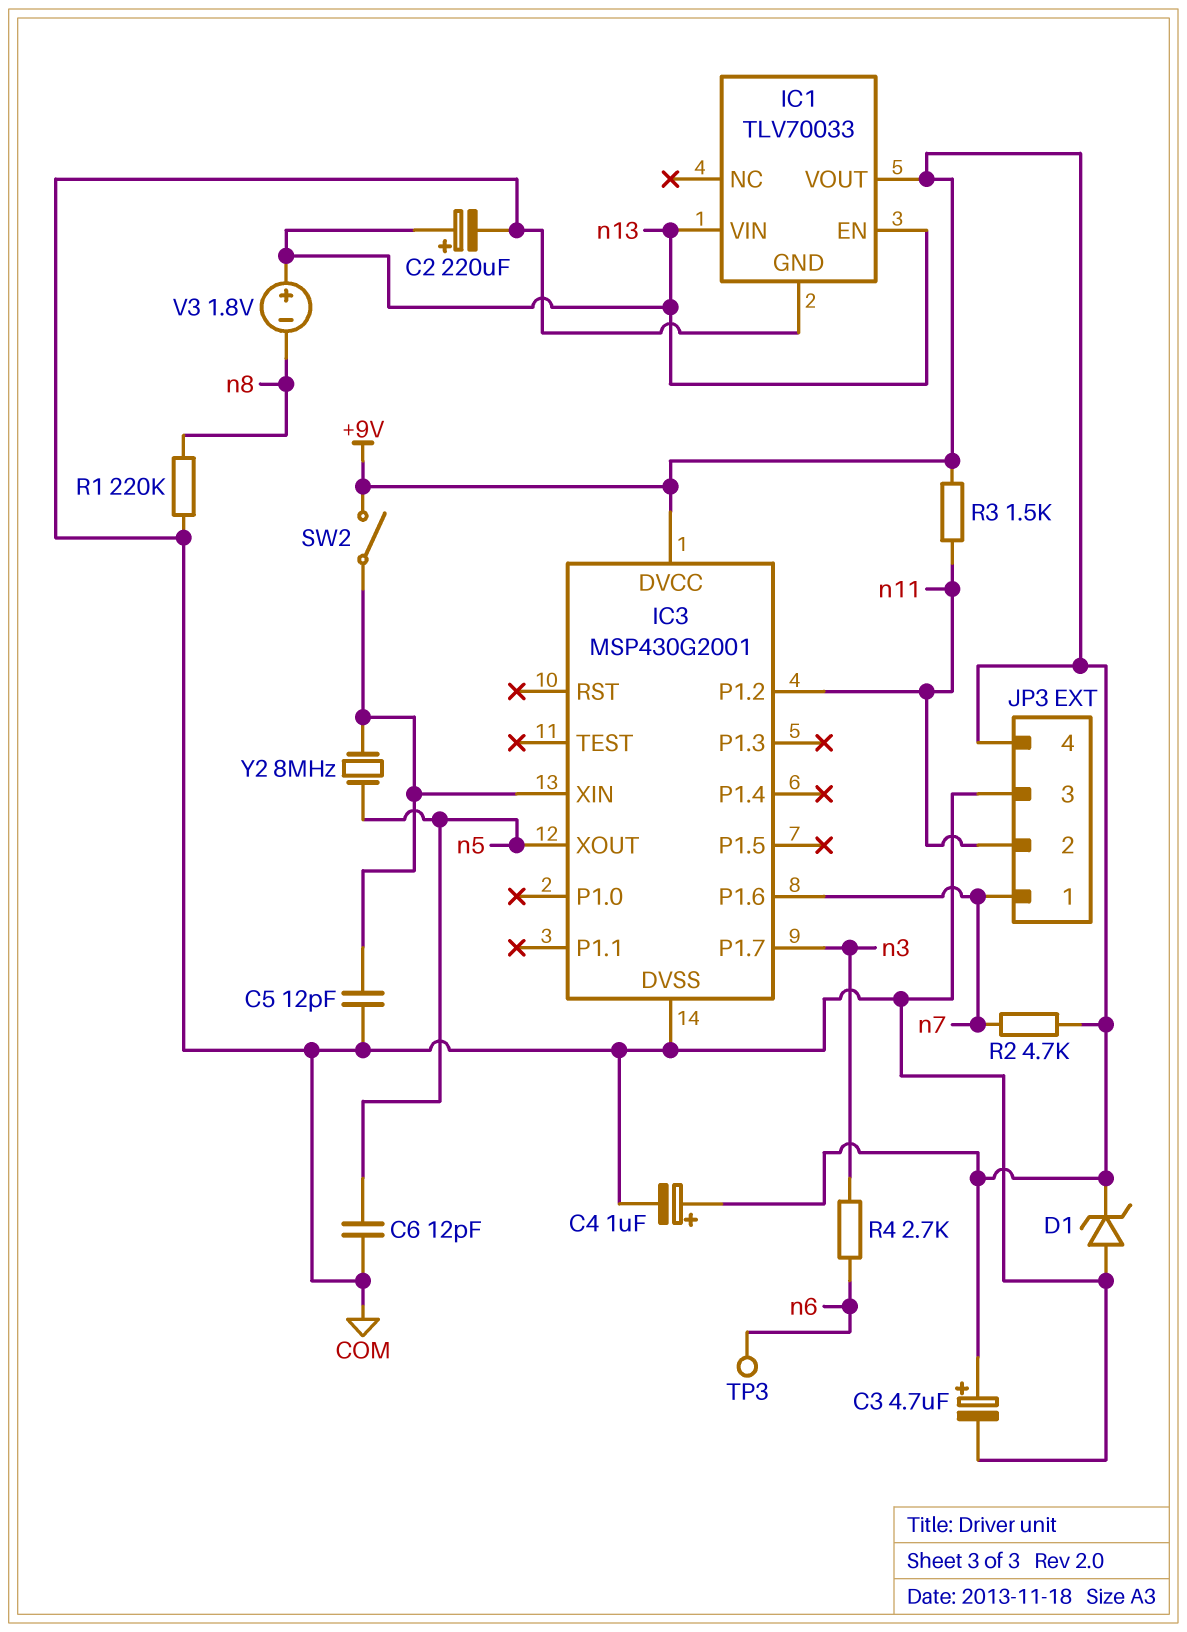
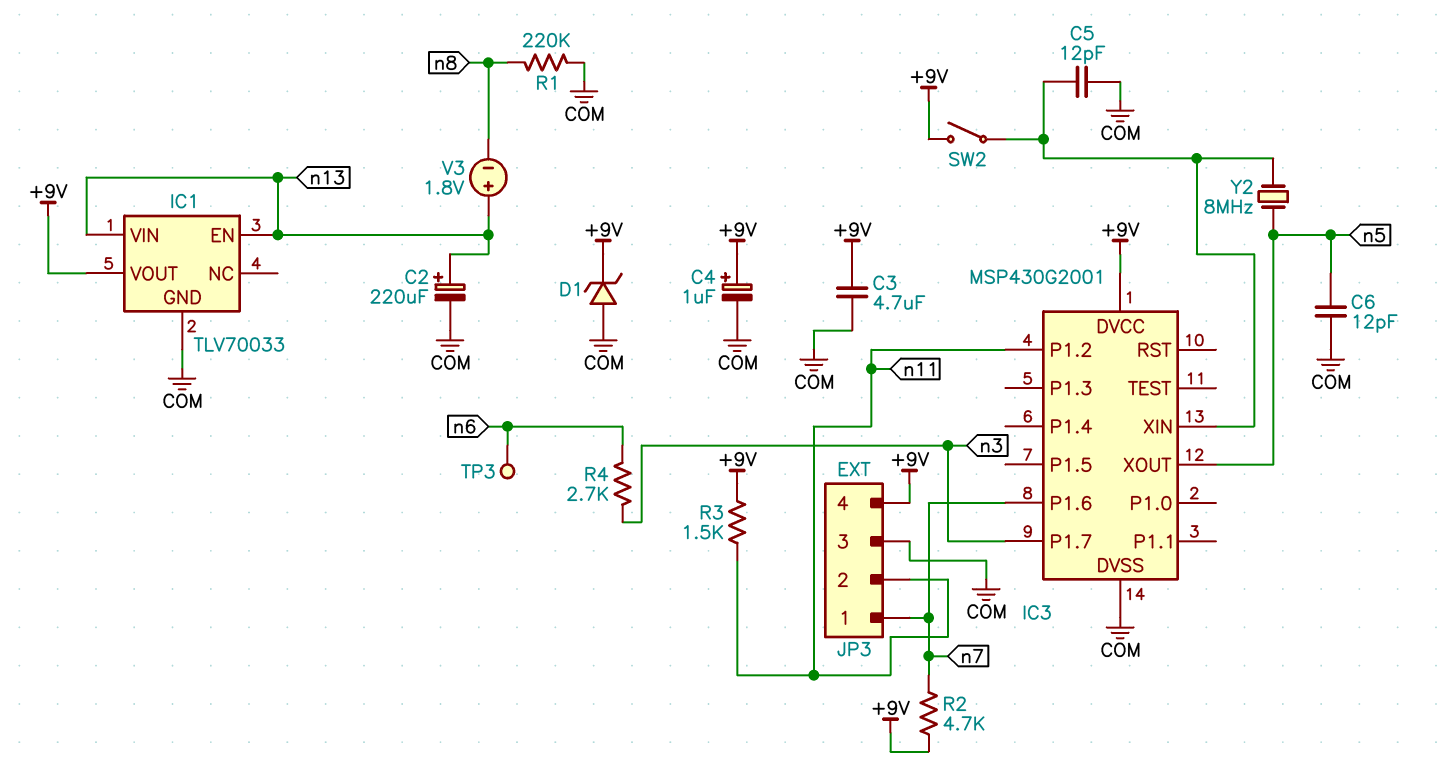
C3: 4.7uF (plus +9V, minus COM) -> 4.7uF (+9V, COM)

